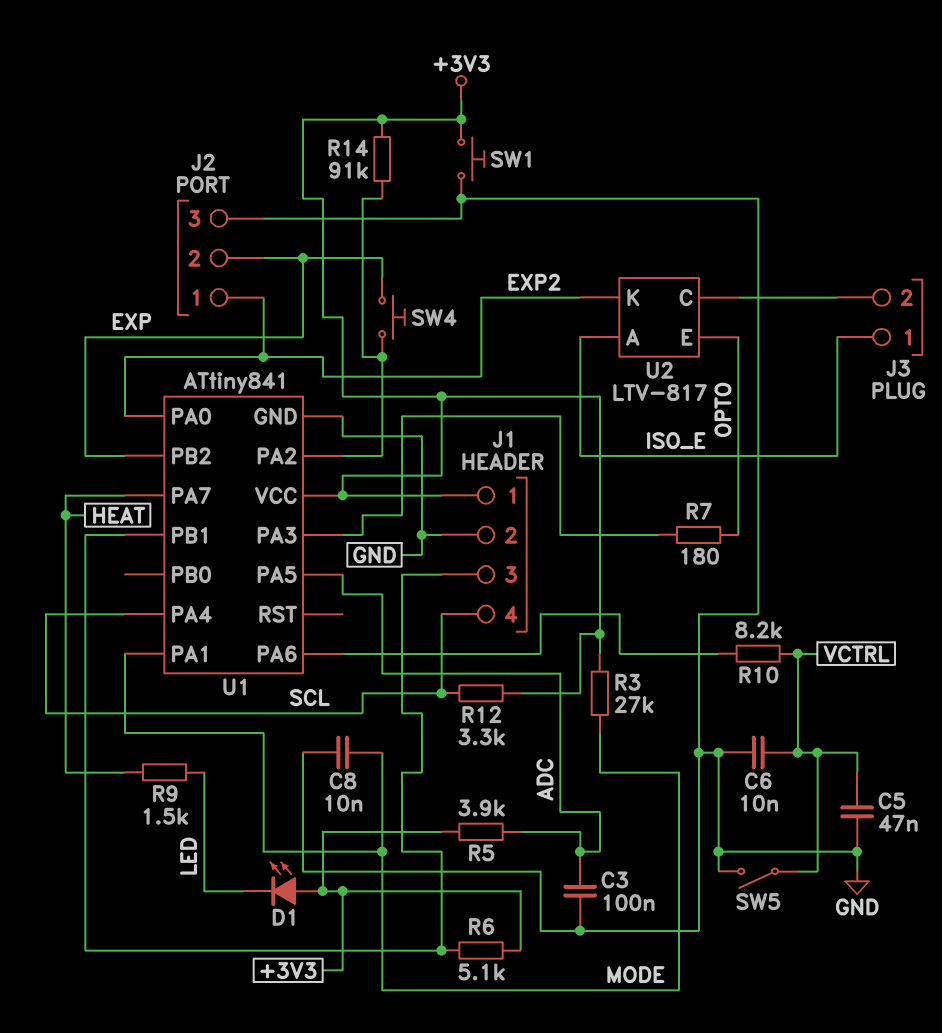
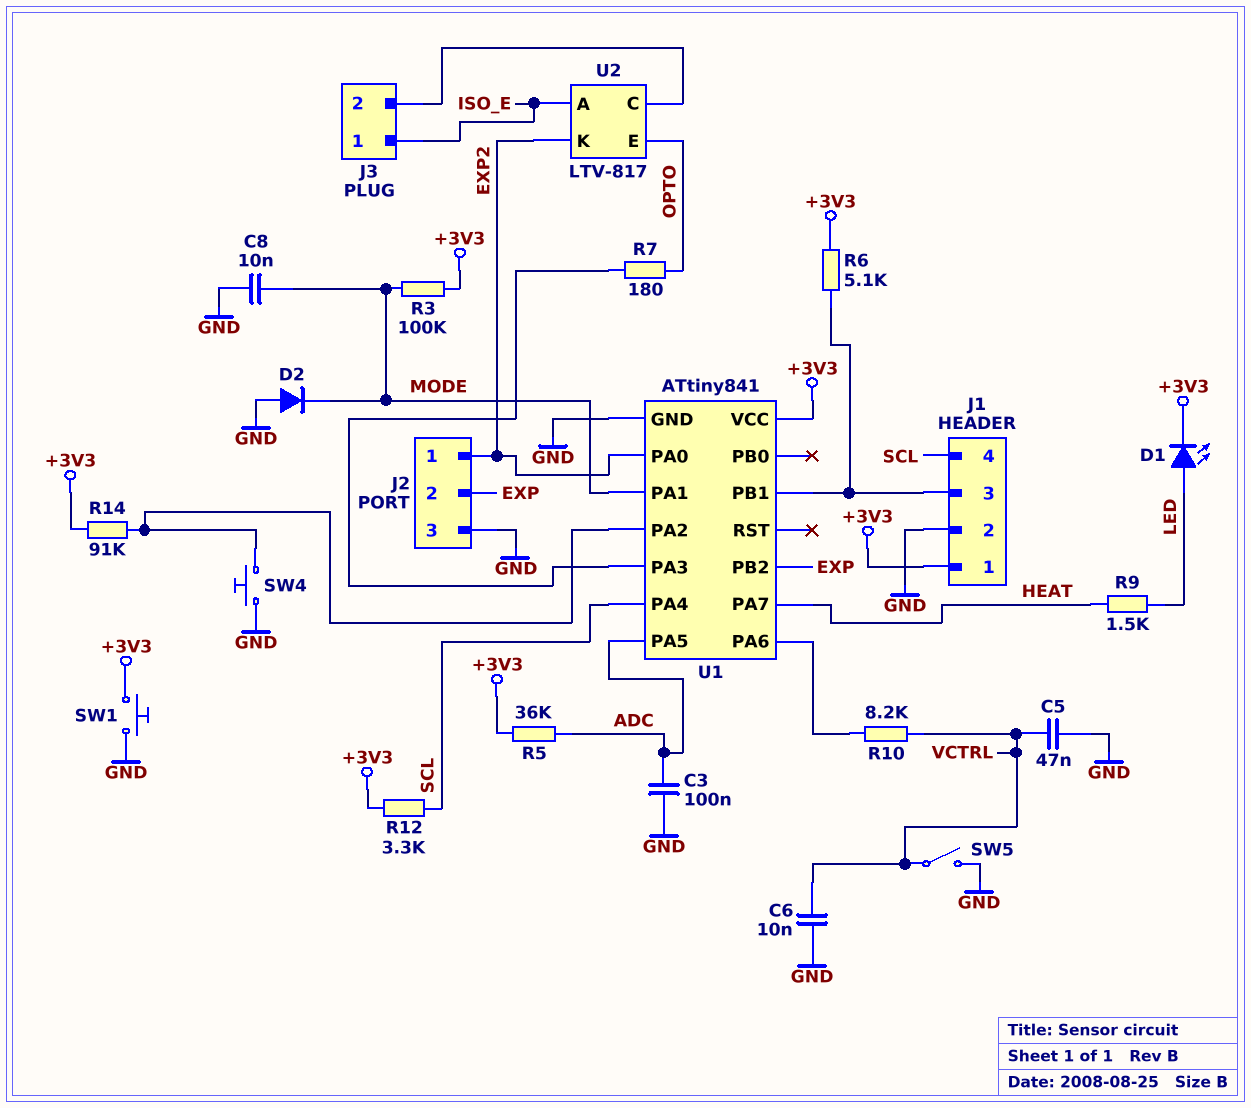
D1: LED (A +3V3, K LED) -> LED (A LED, K +3V3)
D2: none -> diode (A GND, K MODE)
R3: 27k (+3V3, MODE) -> 100k (+3V3, MODE)
R5: 3.9k (+3V3, ADC) -> 36k (+3V3, ADC)
SW4: button (EXP, U1/PA2) -> button (GND, U1/PA2)

